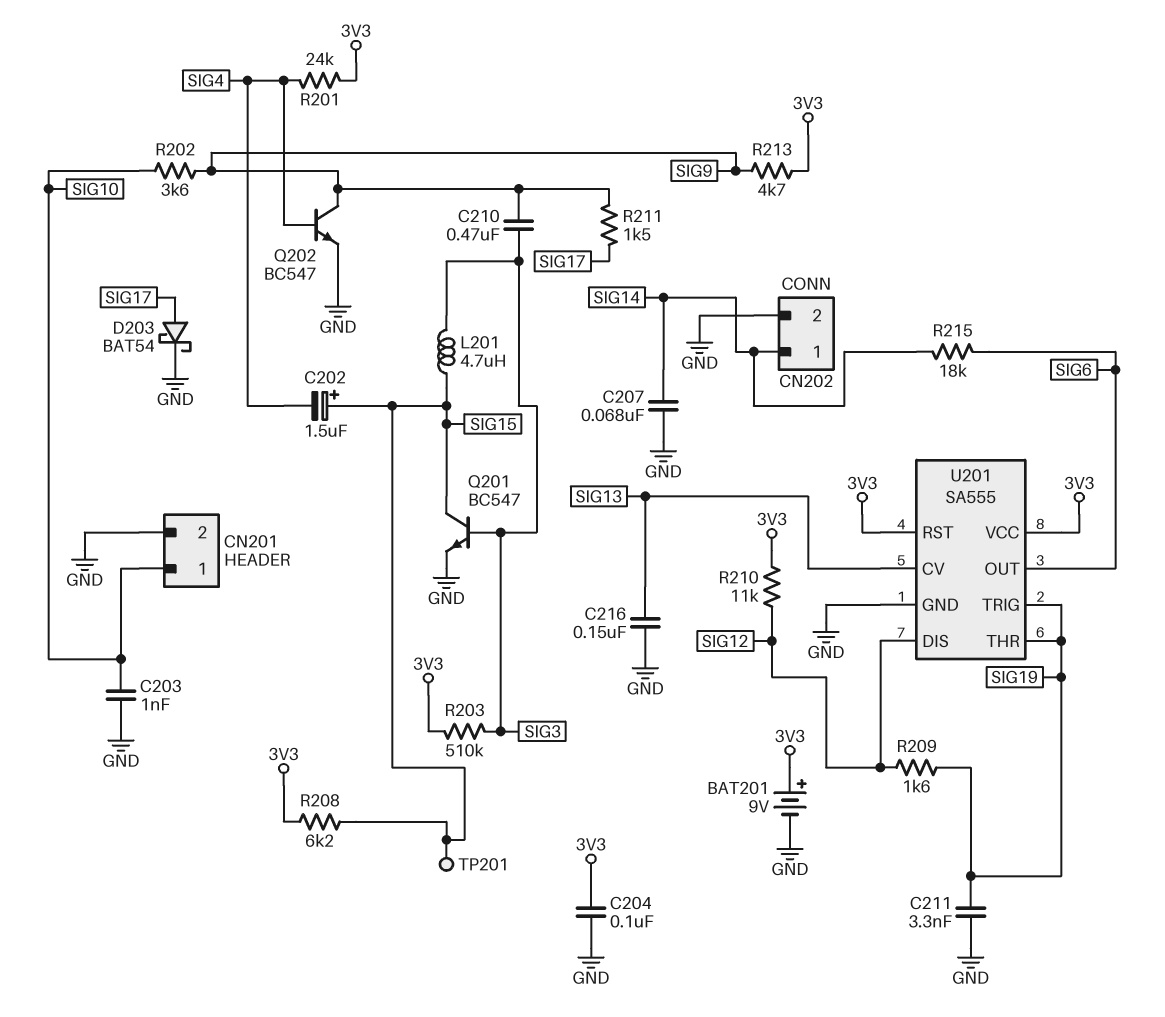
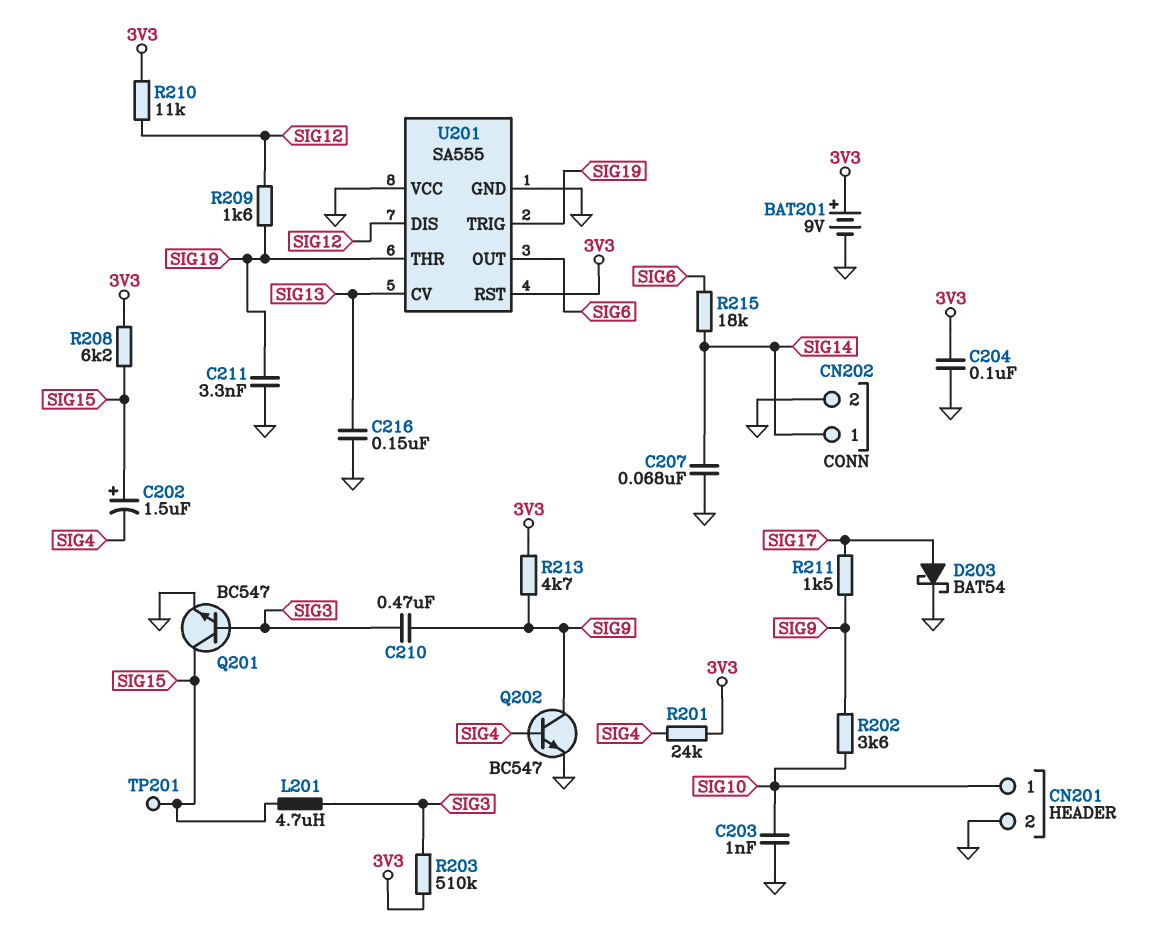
U201 pin VCC: 3V3 -> GND

